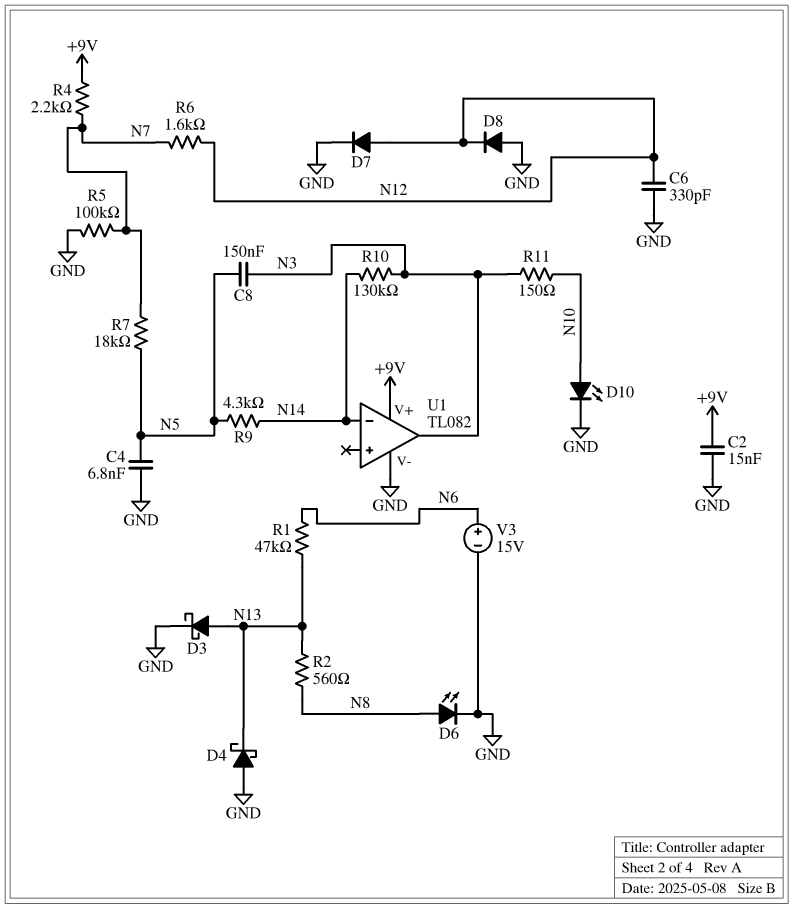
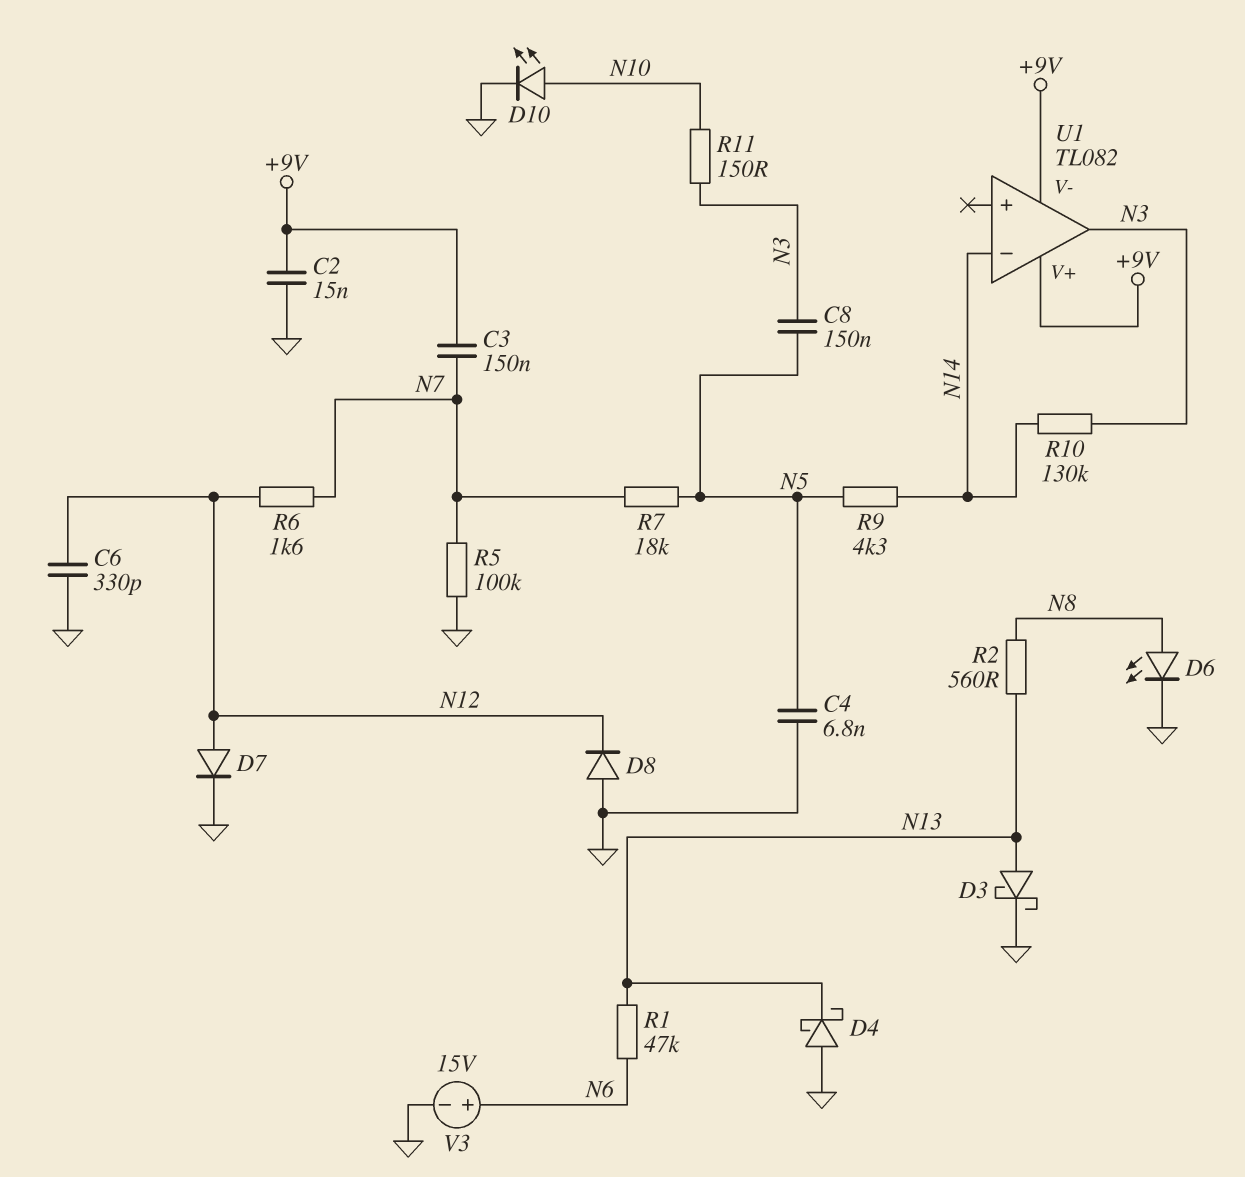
C3: none -> 150nF (+9V, N7)
R4: 2.2k (+9V, N7) -> none
U1 pin V-: GND -> +9V

